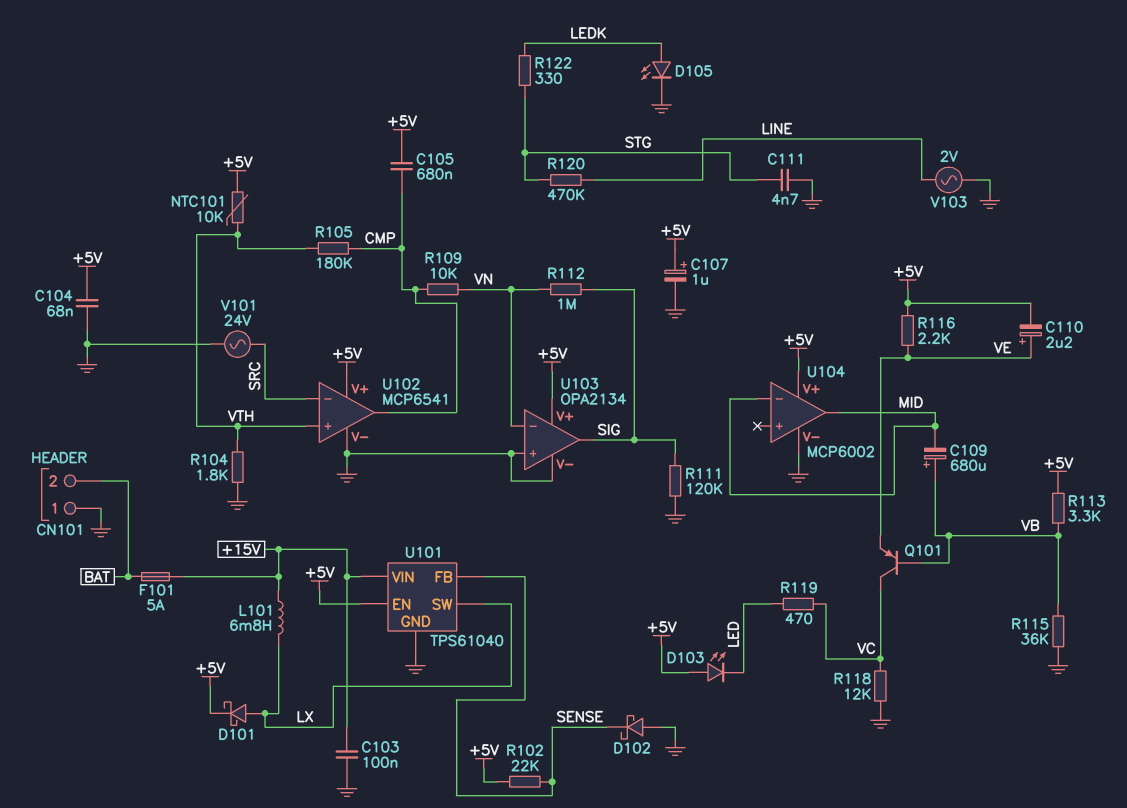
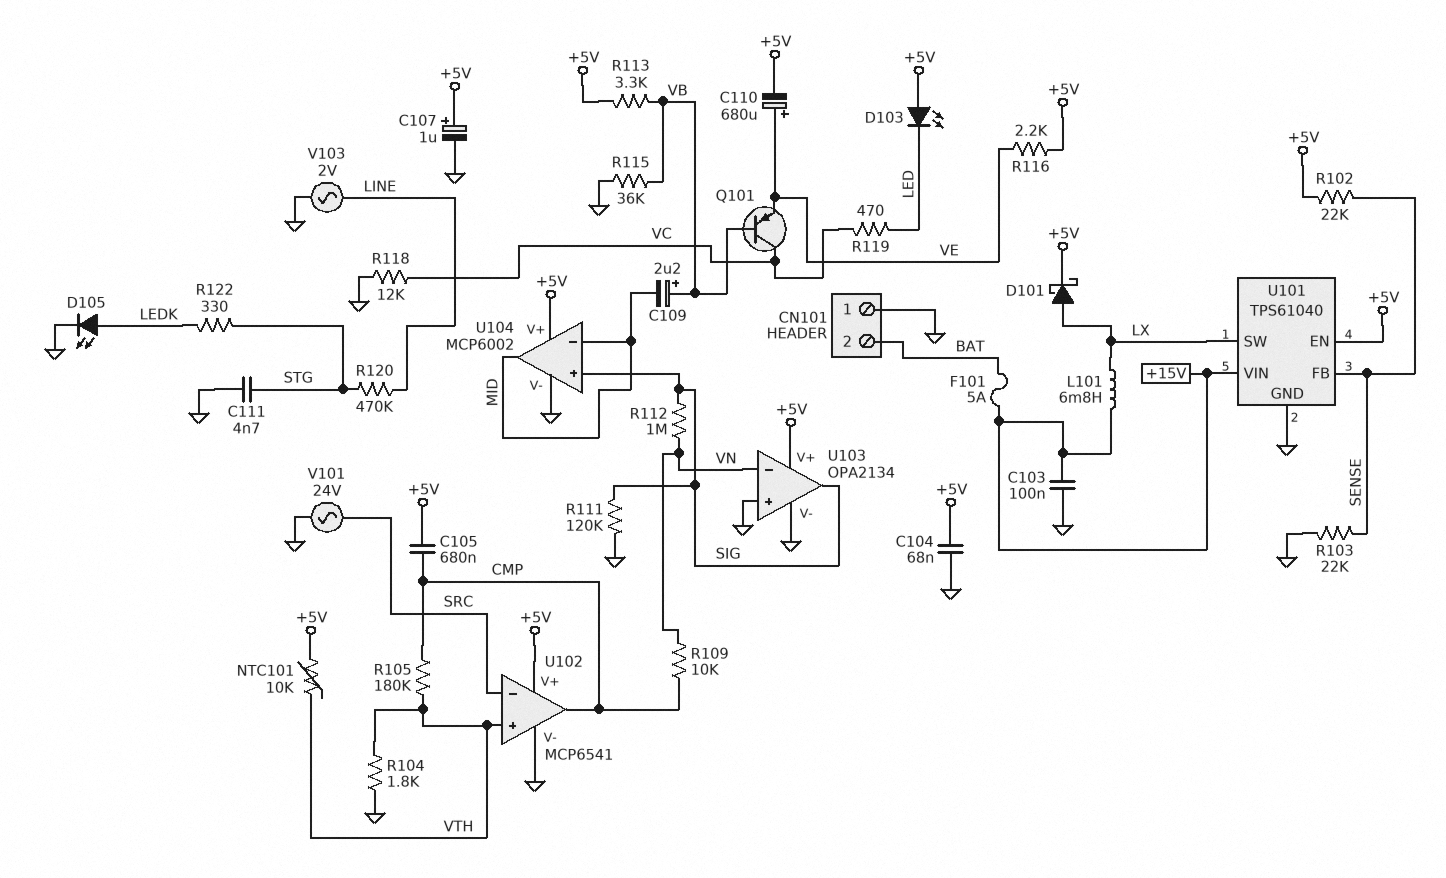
C109: 680uF (plus VB, minus MID) -> 2.2uF (plus VB, minus MID)
C110: 2.2uF (plus VE, minus +5V) -> 680uF (plus VE, minus +5V)
D102: schottky (A GND, K SENSE) -> none
R103: none -> 22k (GND, SENSE)
U104 pin in+: none -> SIG

